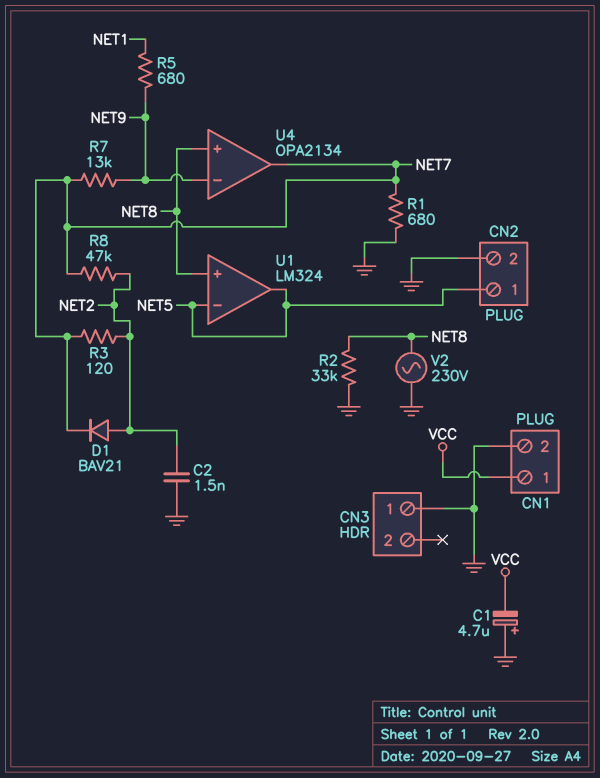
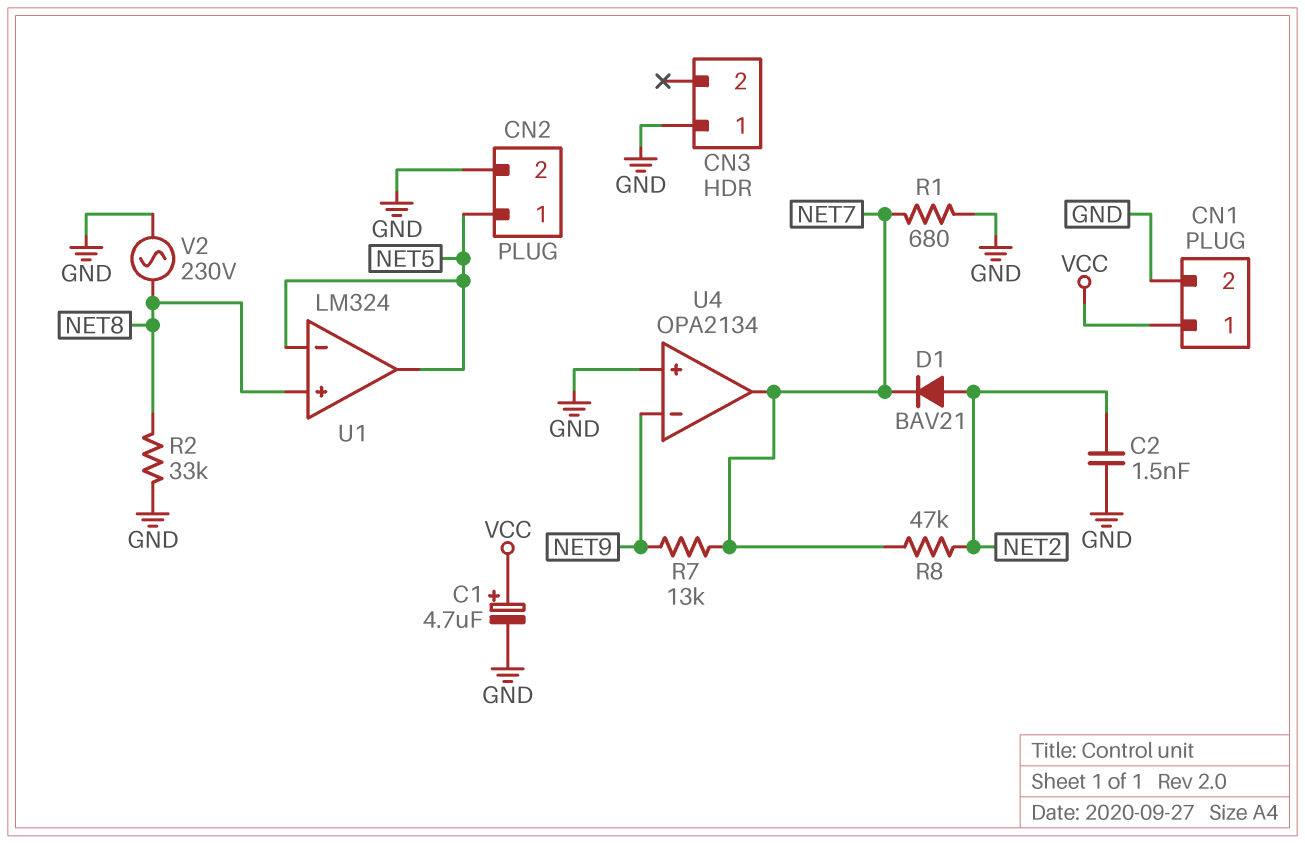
C1: 4.7uF (plus GND, minus VCC) -> 4.7uF (plus VCC, minus GND)
R3: 120 (NET2, NET7) -> none
R5: 680 (NET1, NET9) -> none
U4 pin in+: NET8 -> GND

